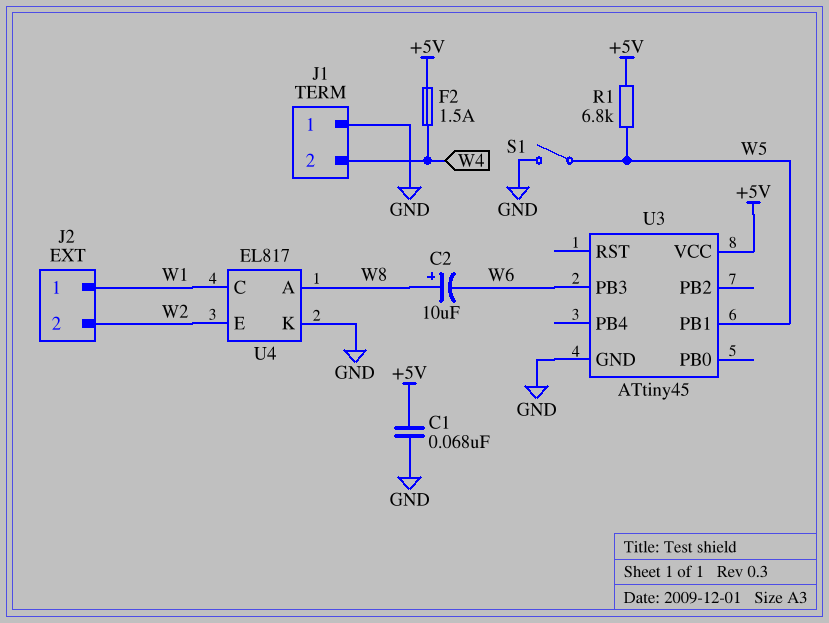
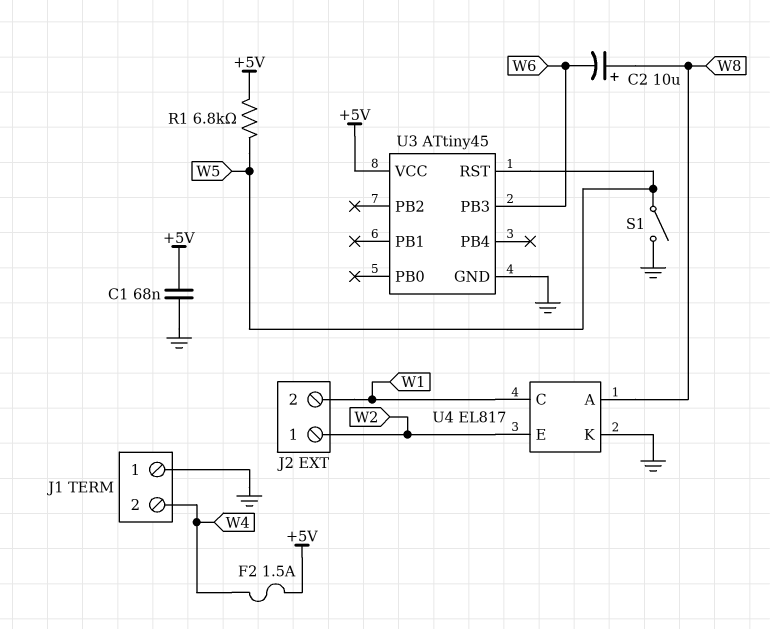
J2 pin 1: W1 -> W2
J2 pin 2: W2 -> W1
U3 pin PB1: W5 -> none
U3 pin RST: none -> W5

